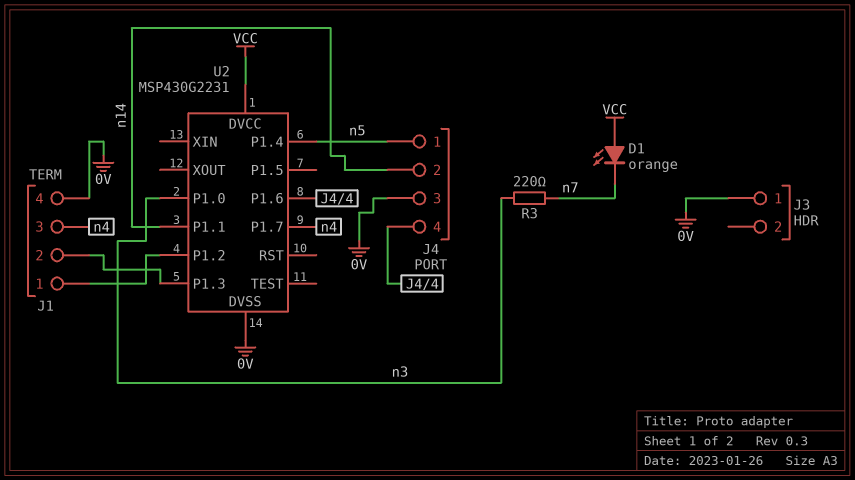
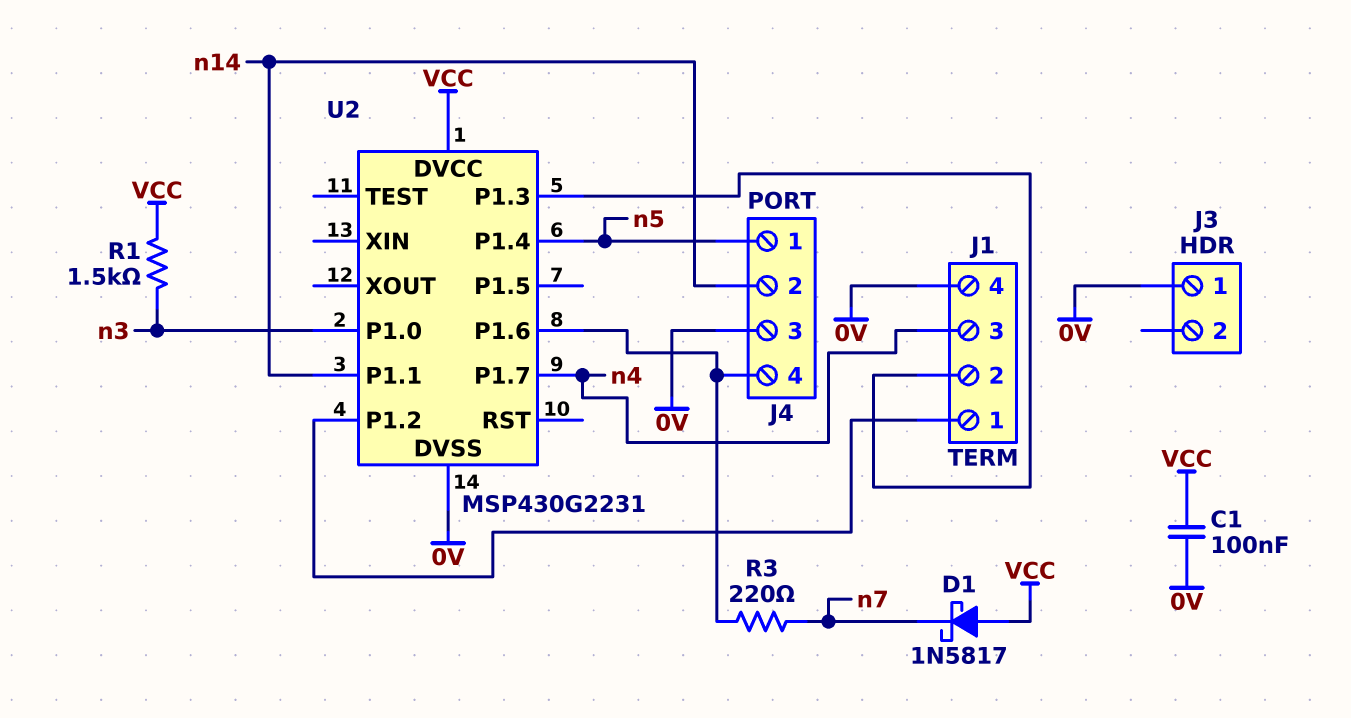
C1: none -> 100nF (0V, VCC)
D1: LED orange (A VCC, K n7) -> schottky 1N5817 (A VCC, K n7)
R1: none -> 1.5k (VCC, n3)
R3: 220 (n3, n7) -> 220 (J4/4, n7)

